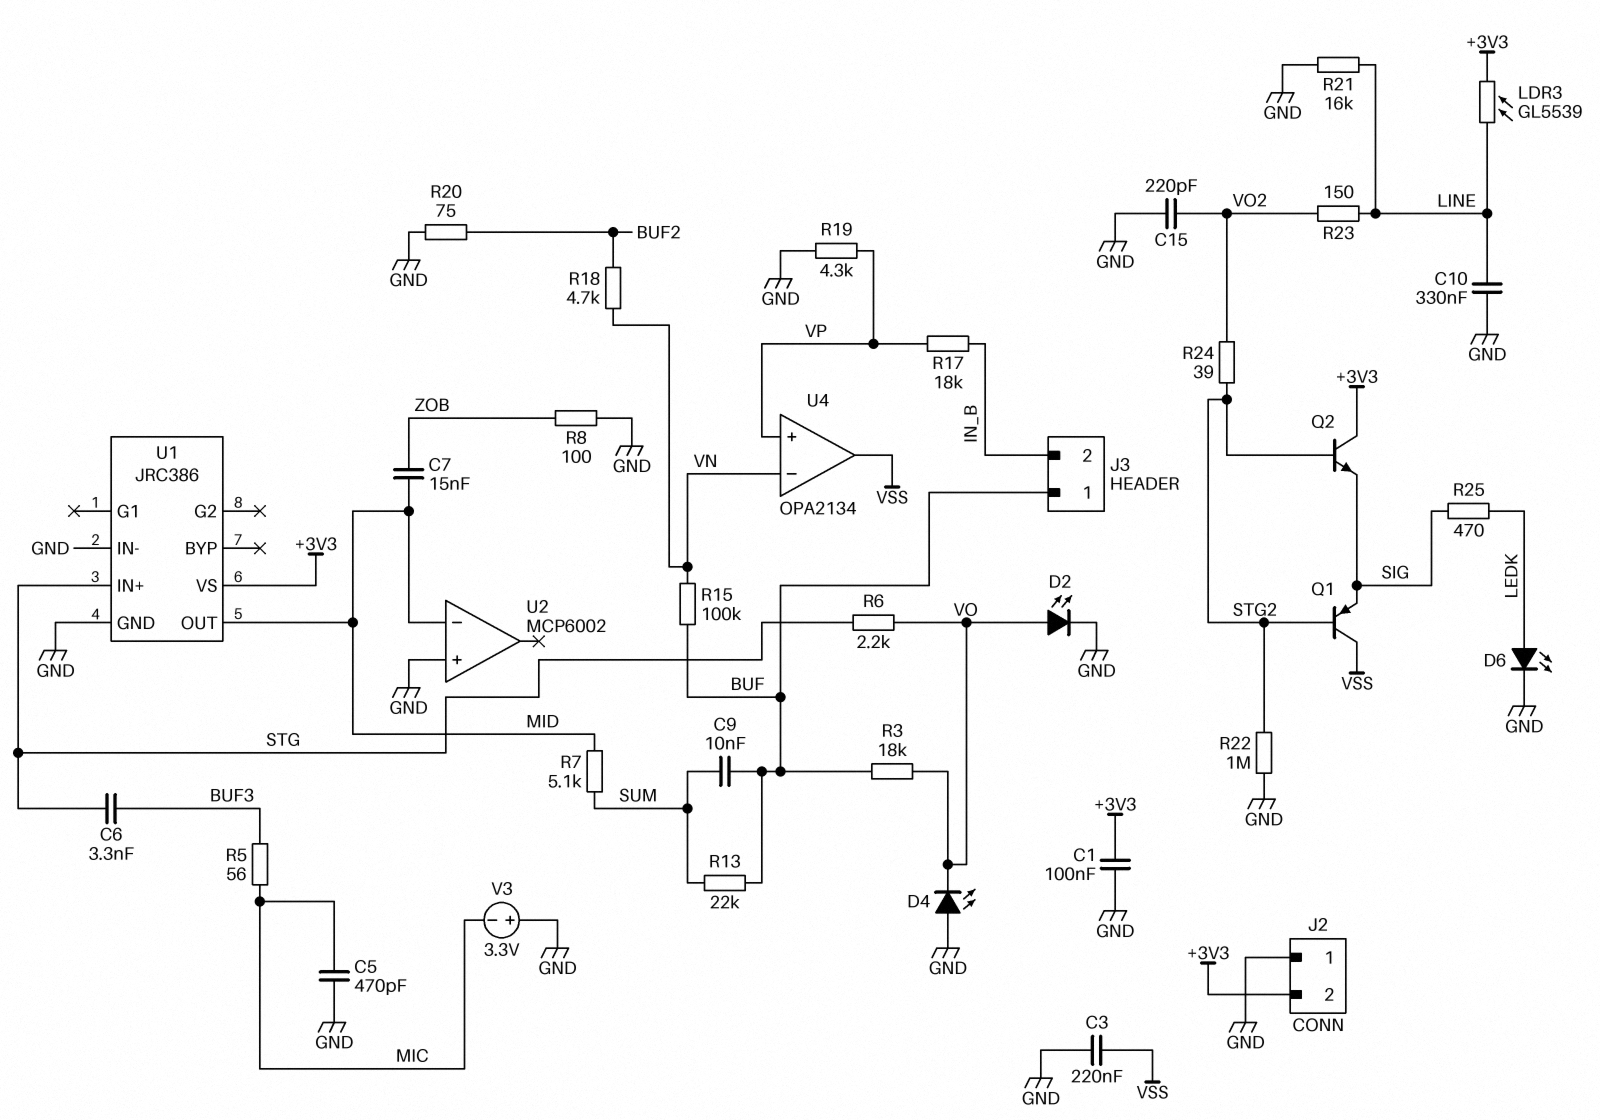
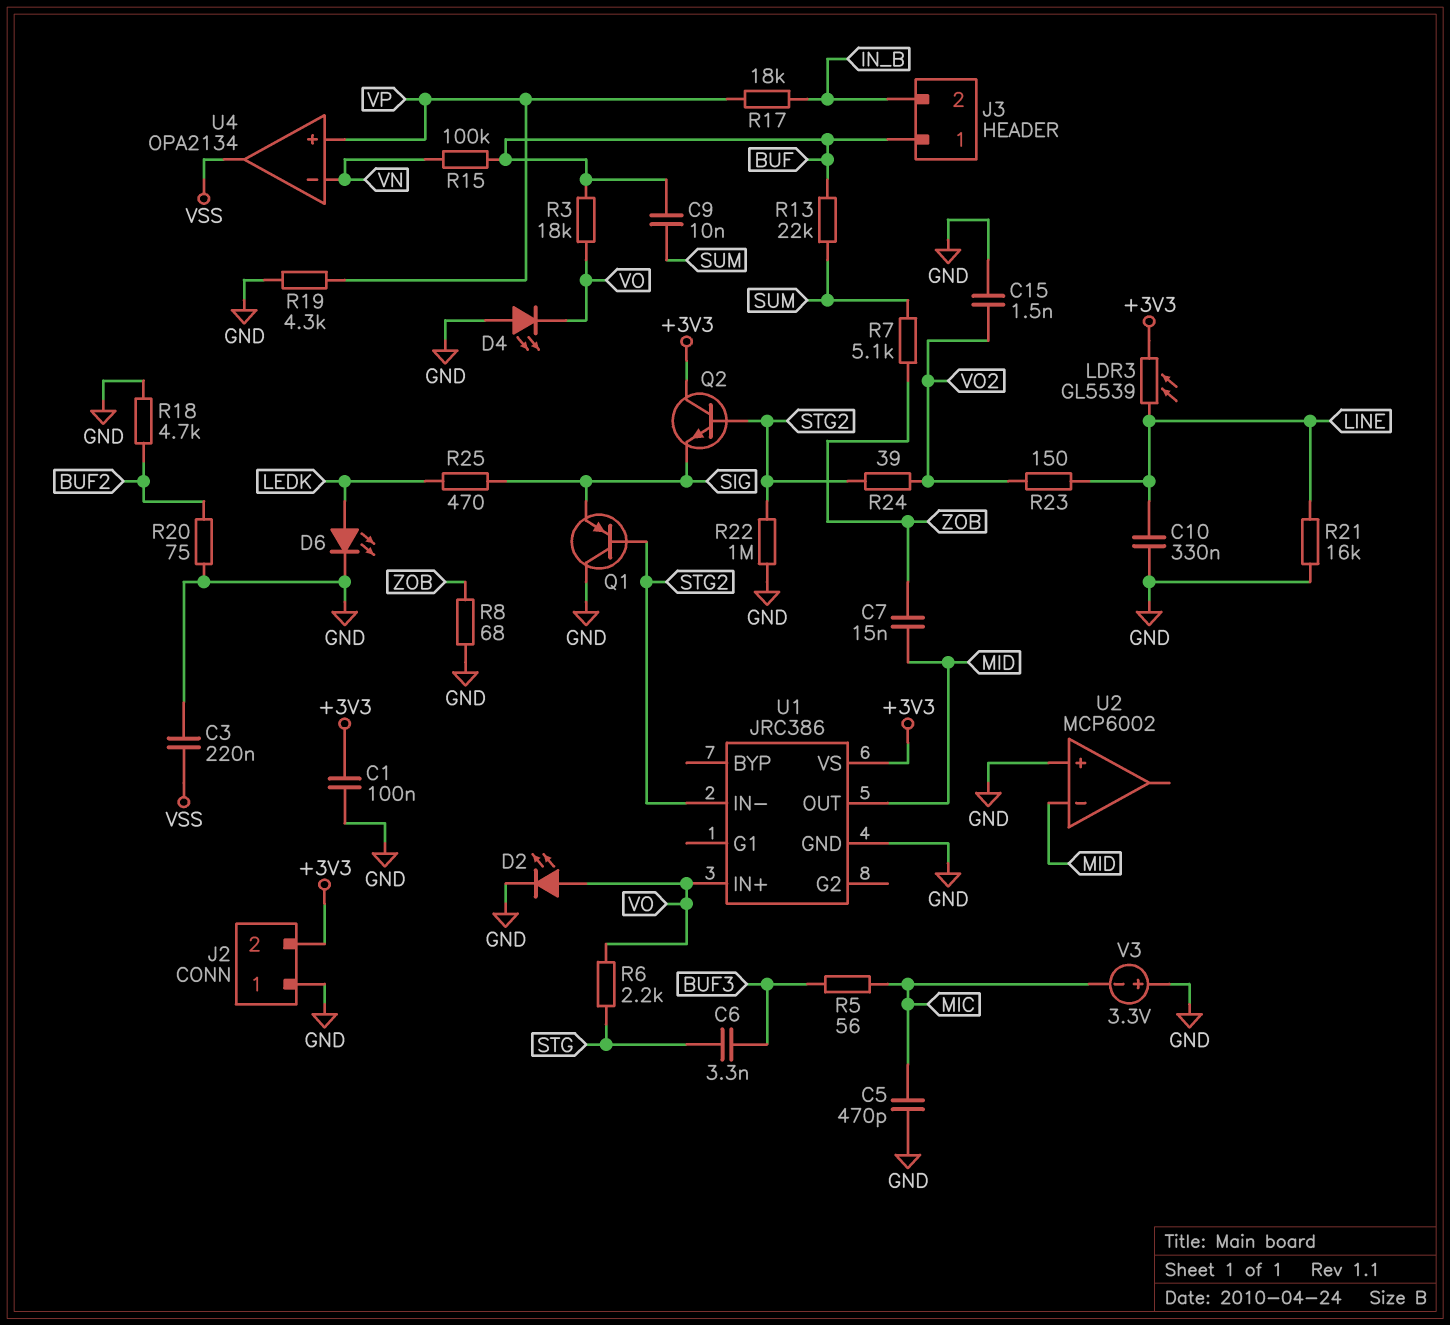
C15: 220pF (GND, VO2) -> 1.5nF (GND, VO2)
Q1: PNP (B STG2, C VSS, E SIG) -> PNP (B STG2, C GND, E SIG)
R7: 5.1k (MID, SUM) -> 5.1k (SUM, ZOB)
R8: 100 (GND, ZOB) -> 68 (GND, ZOB)
R18: 4.7k (BUF2, VN) -> 4.7k (BUF2, GND)
U1 pin IN+: STG -> VO
U1 pin IN-: GND -> STG2

